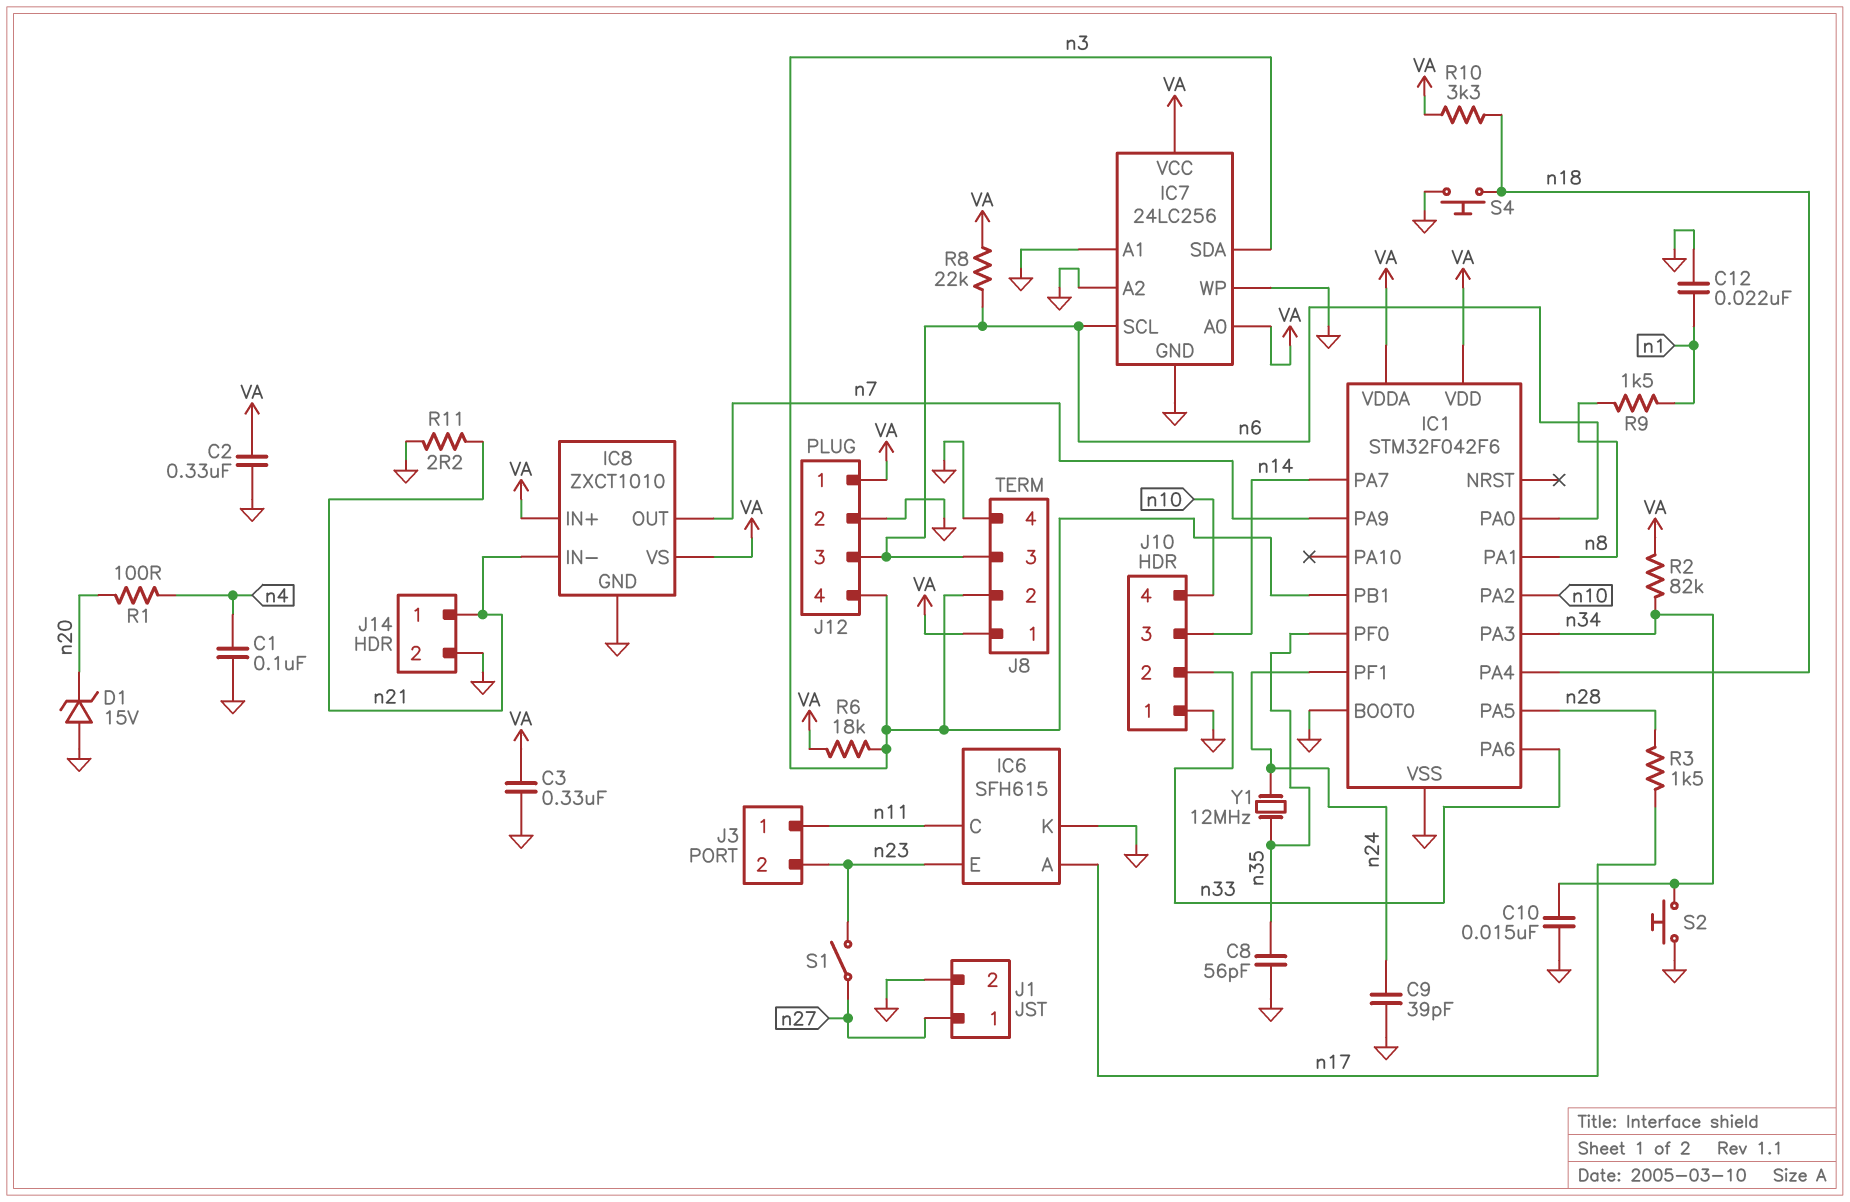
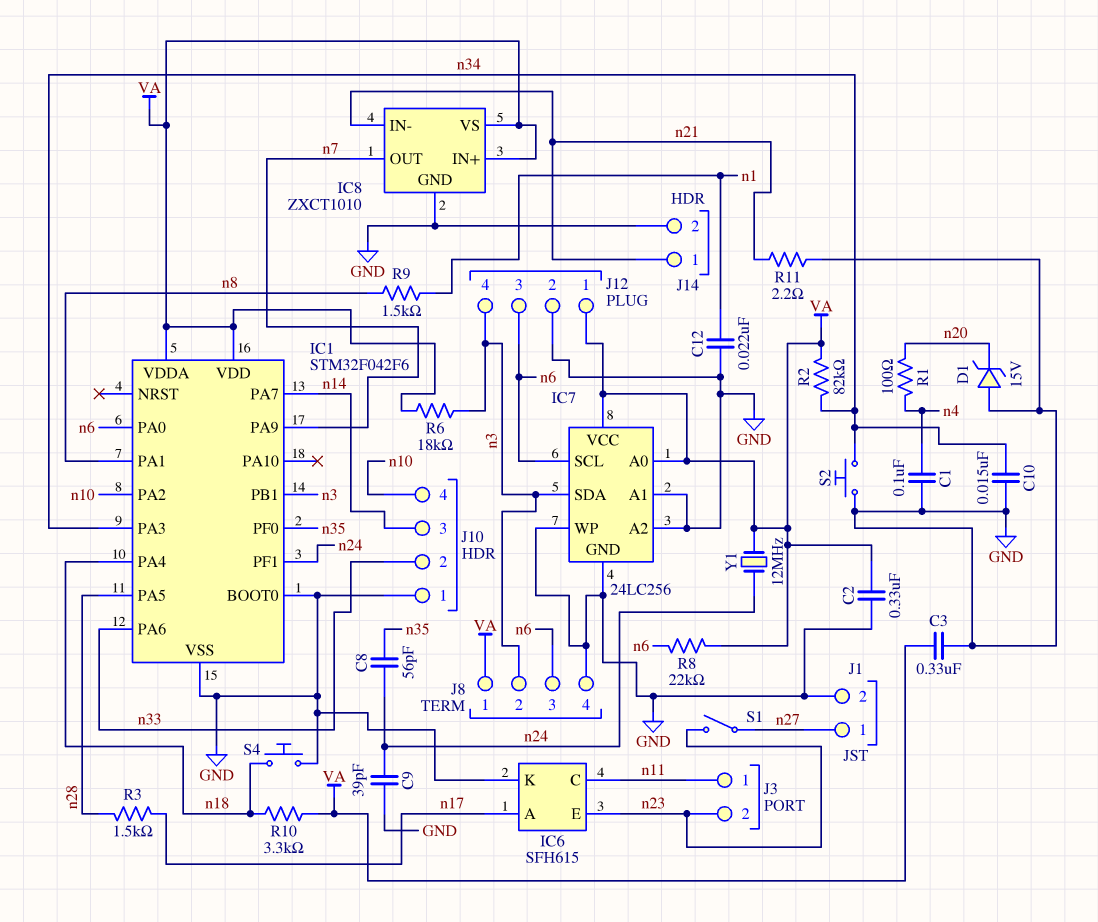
C8: 56pF (GND, n35) -> 56pF (n24, n35)
Y1: 12MHz (n24, n35) -> 12MHz (VA, n24)

